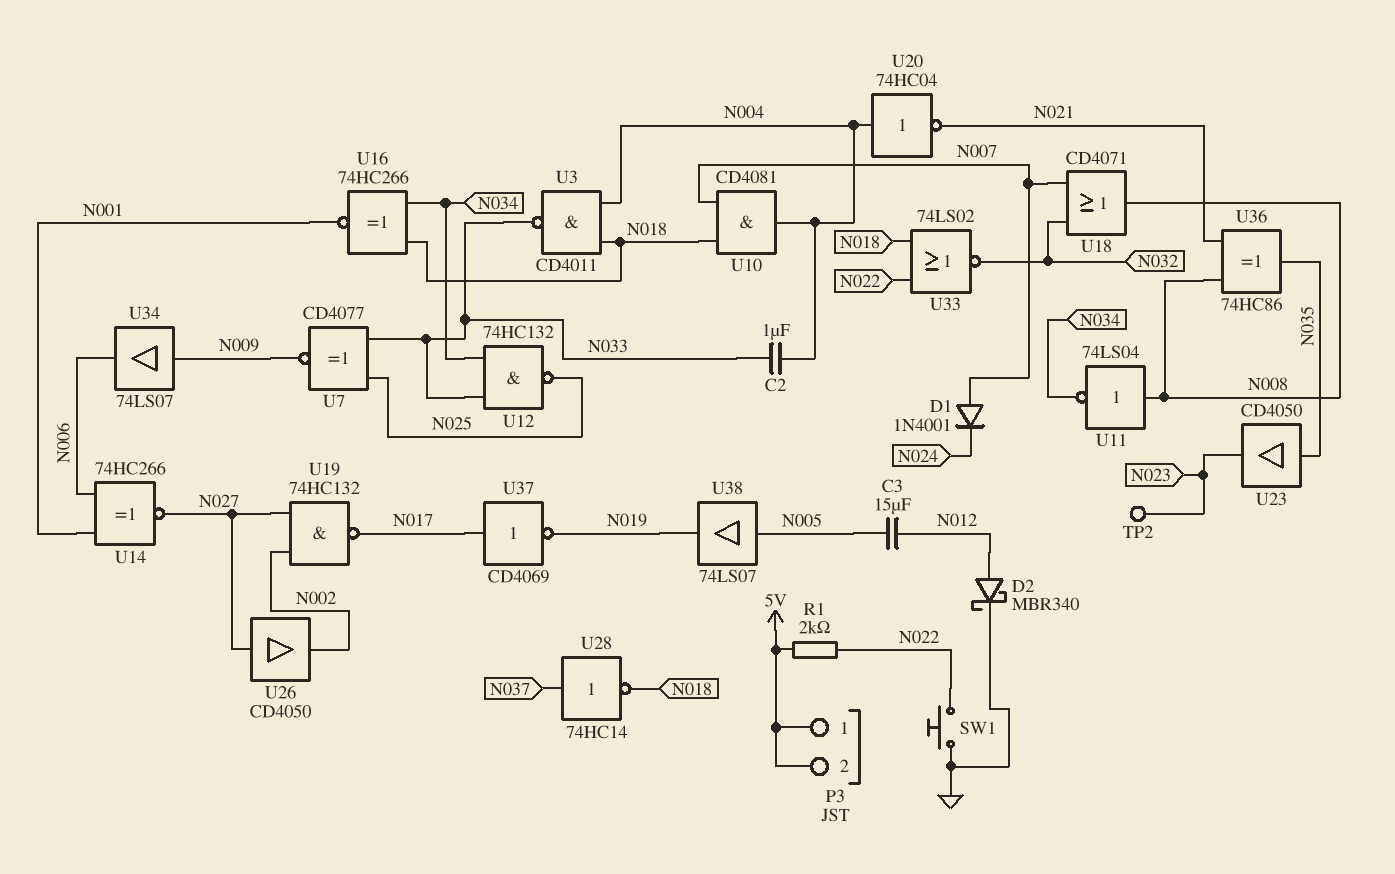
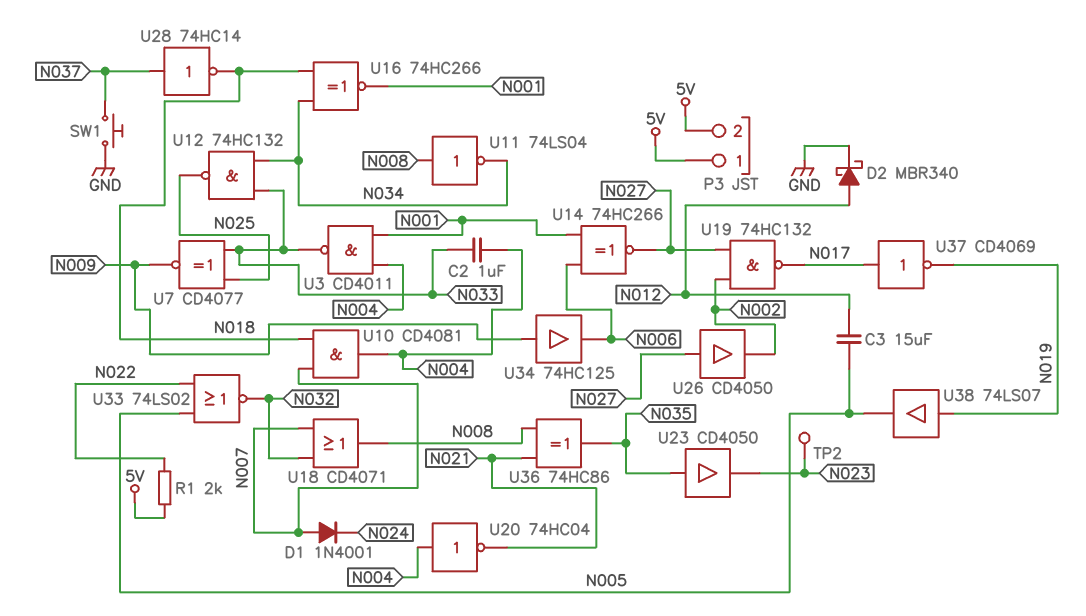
SW1: button (GND, N022) -> button (GND, N037)
U3: NAND CD4011 (in N004, in N018, out N033) -> NAND CD4011 (in N001, in N004, out N033)
U33: NOR 74LS02 (in N018, in N022, out N032) -> NOR 74LS02 (in N005, in N022, out N032)
U34: buffer 74LS07 (in N009, out N006) -> buffer 74HC125 (in N009, out N006)
U38: buffer 74LS07 (in N005, out N019) -> buffer 74LS07 (in N019, out N005)

